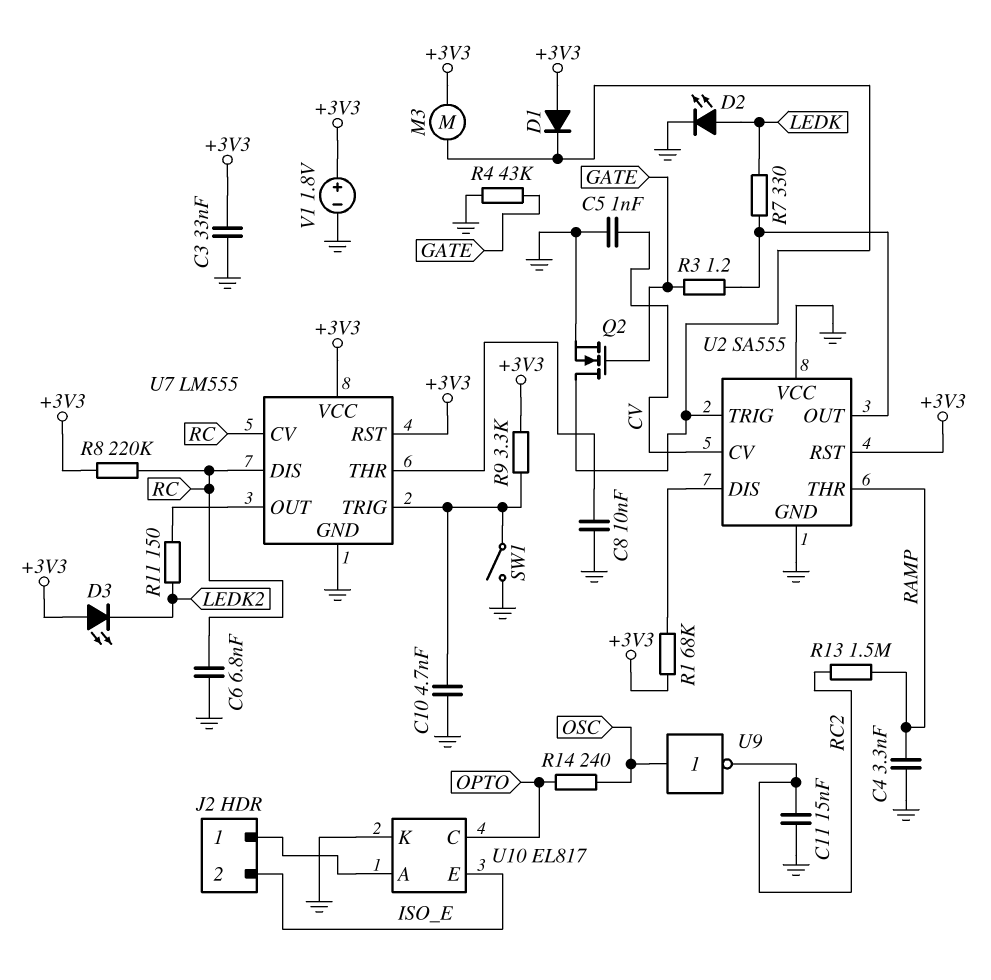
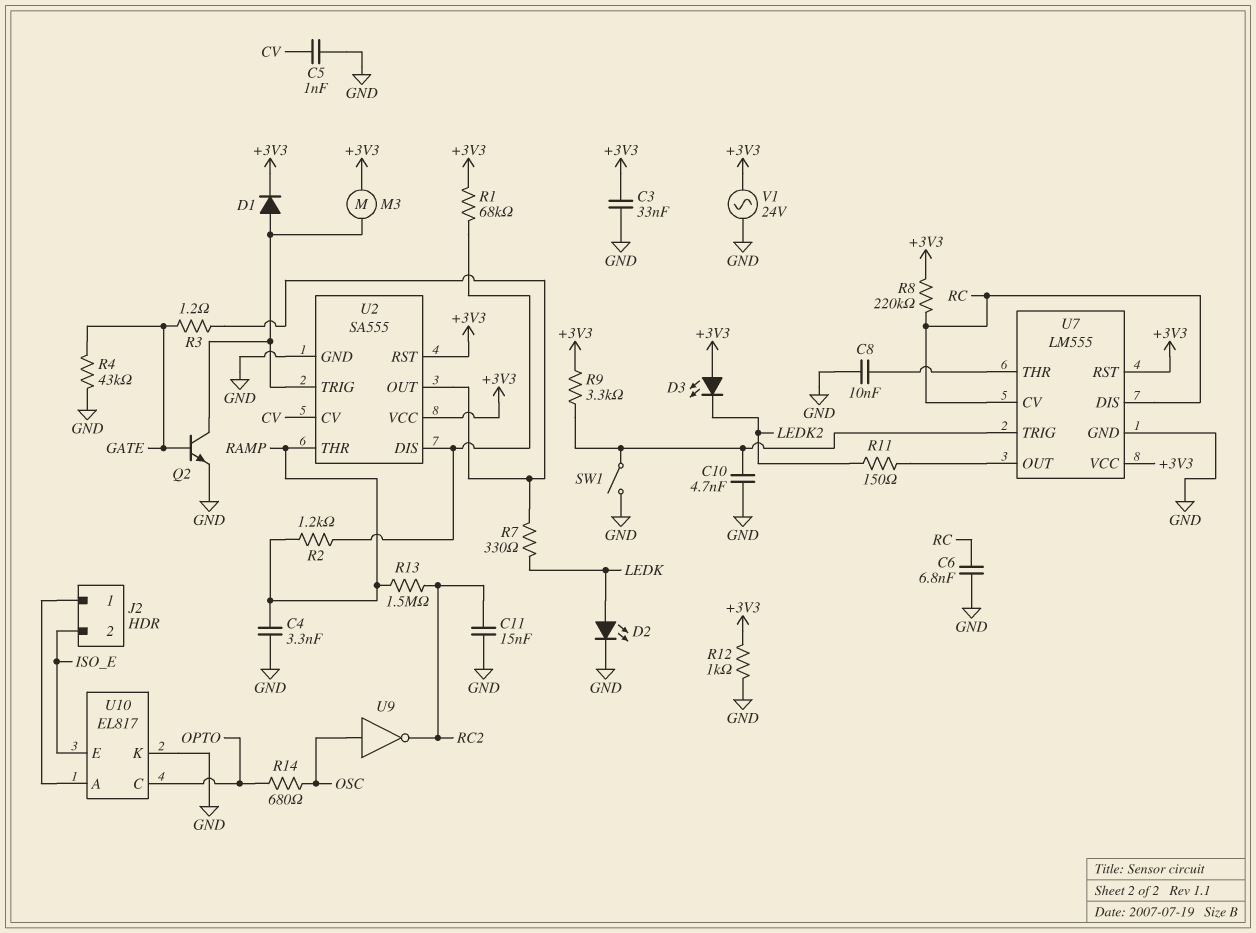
D1: diode (A +3V3, K U2/TRIG) -> diode (A U2/TRIG, K +3V3)
Q2: NMOS (G GATE, D U2/TRIG, S GND) -> NPN (B GATE, C U2/TRIG, E GND)
R2: none -> 1.2k (RAMP, U2/DIS)
R12: none -> 1k (+3V3, GND)
R14: 240 (OPTO, OSC) -> 680 (OPTO, OSC)
U2 pin VCC: GND -> +3V3
V1: 1.8V (plus +3V3, minus GND) -> AC 24V (+3V3, GND)

